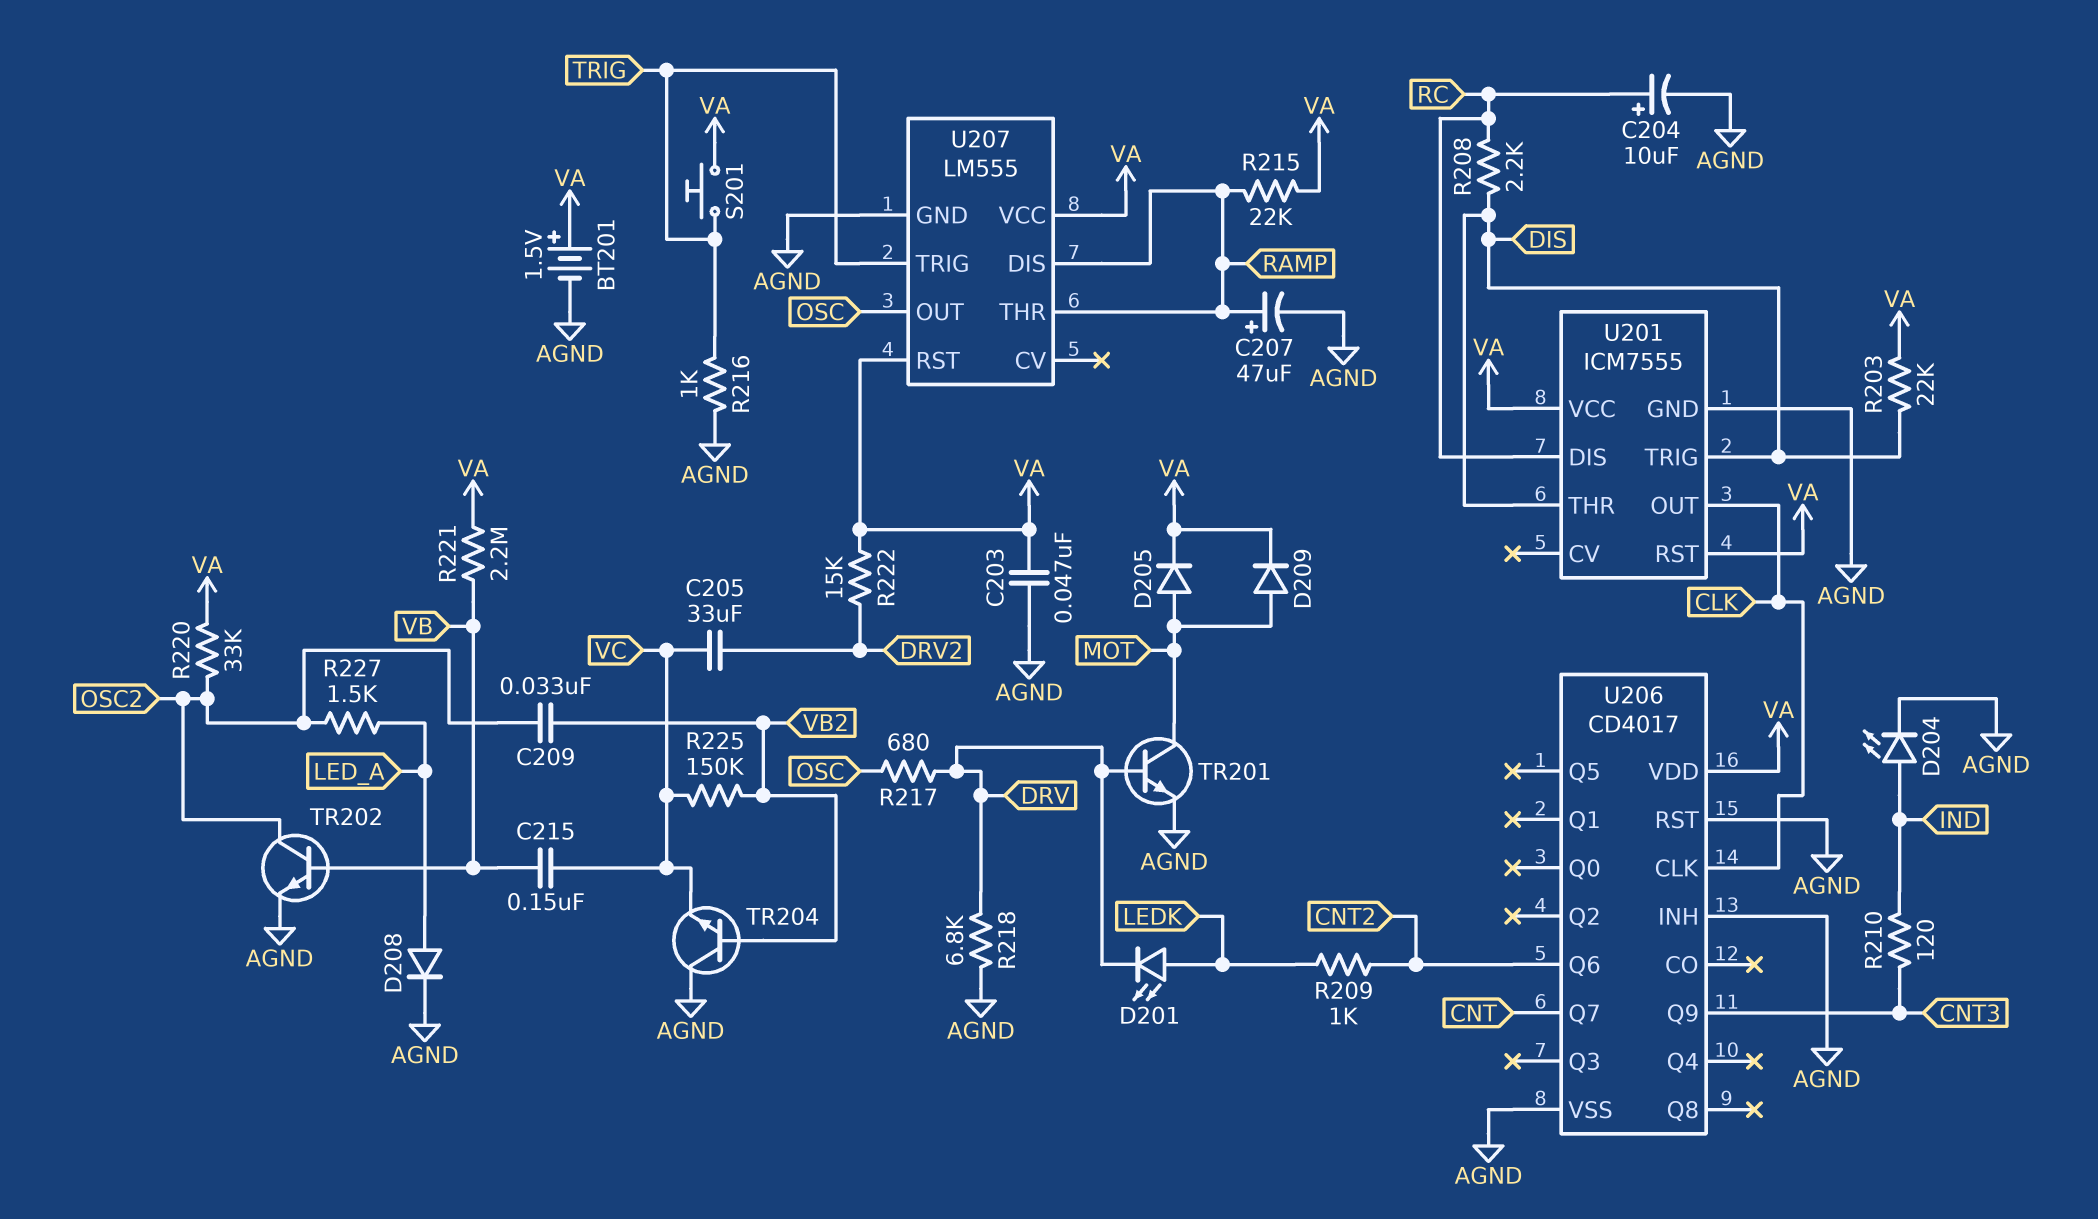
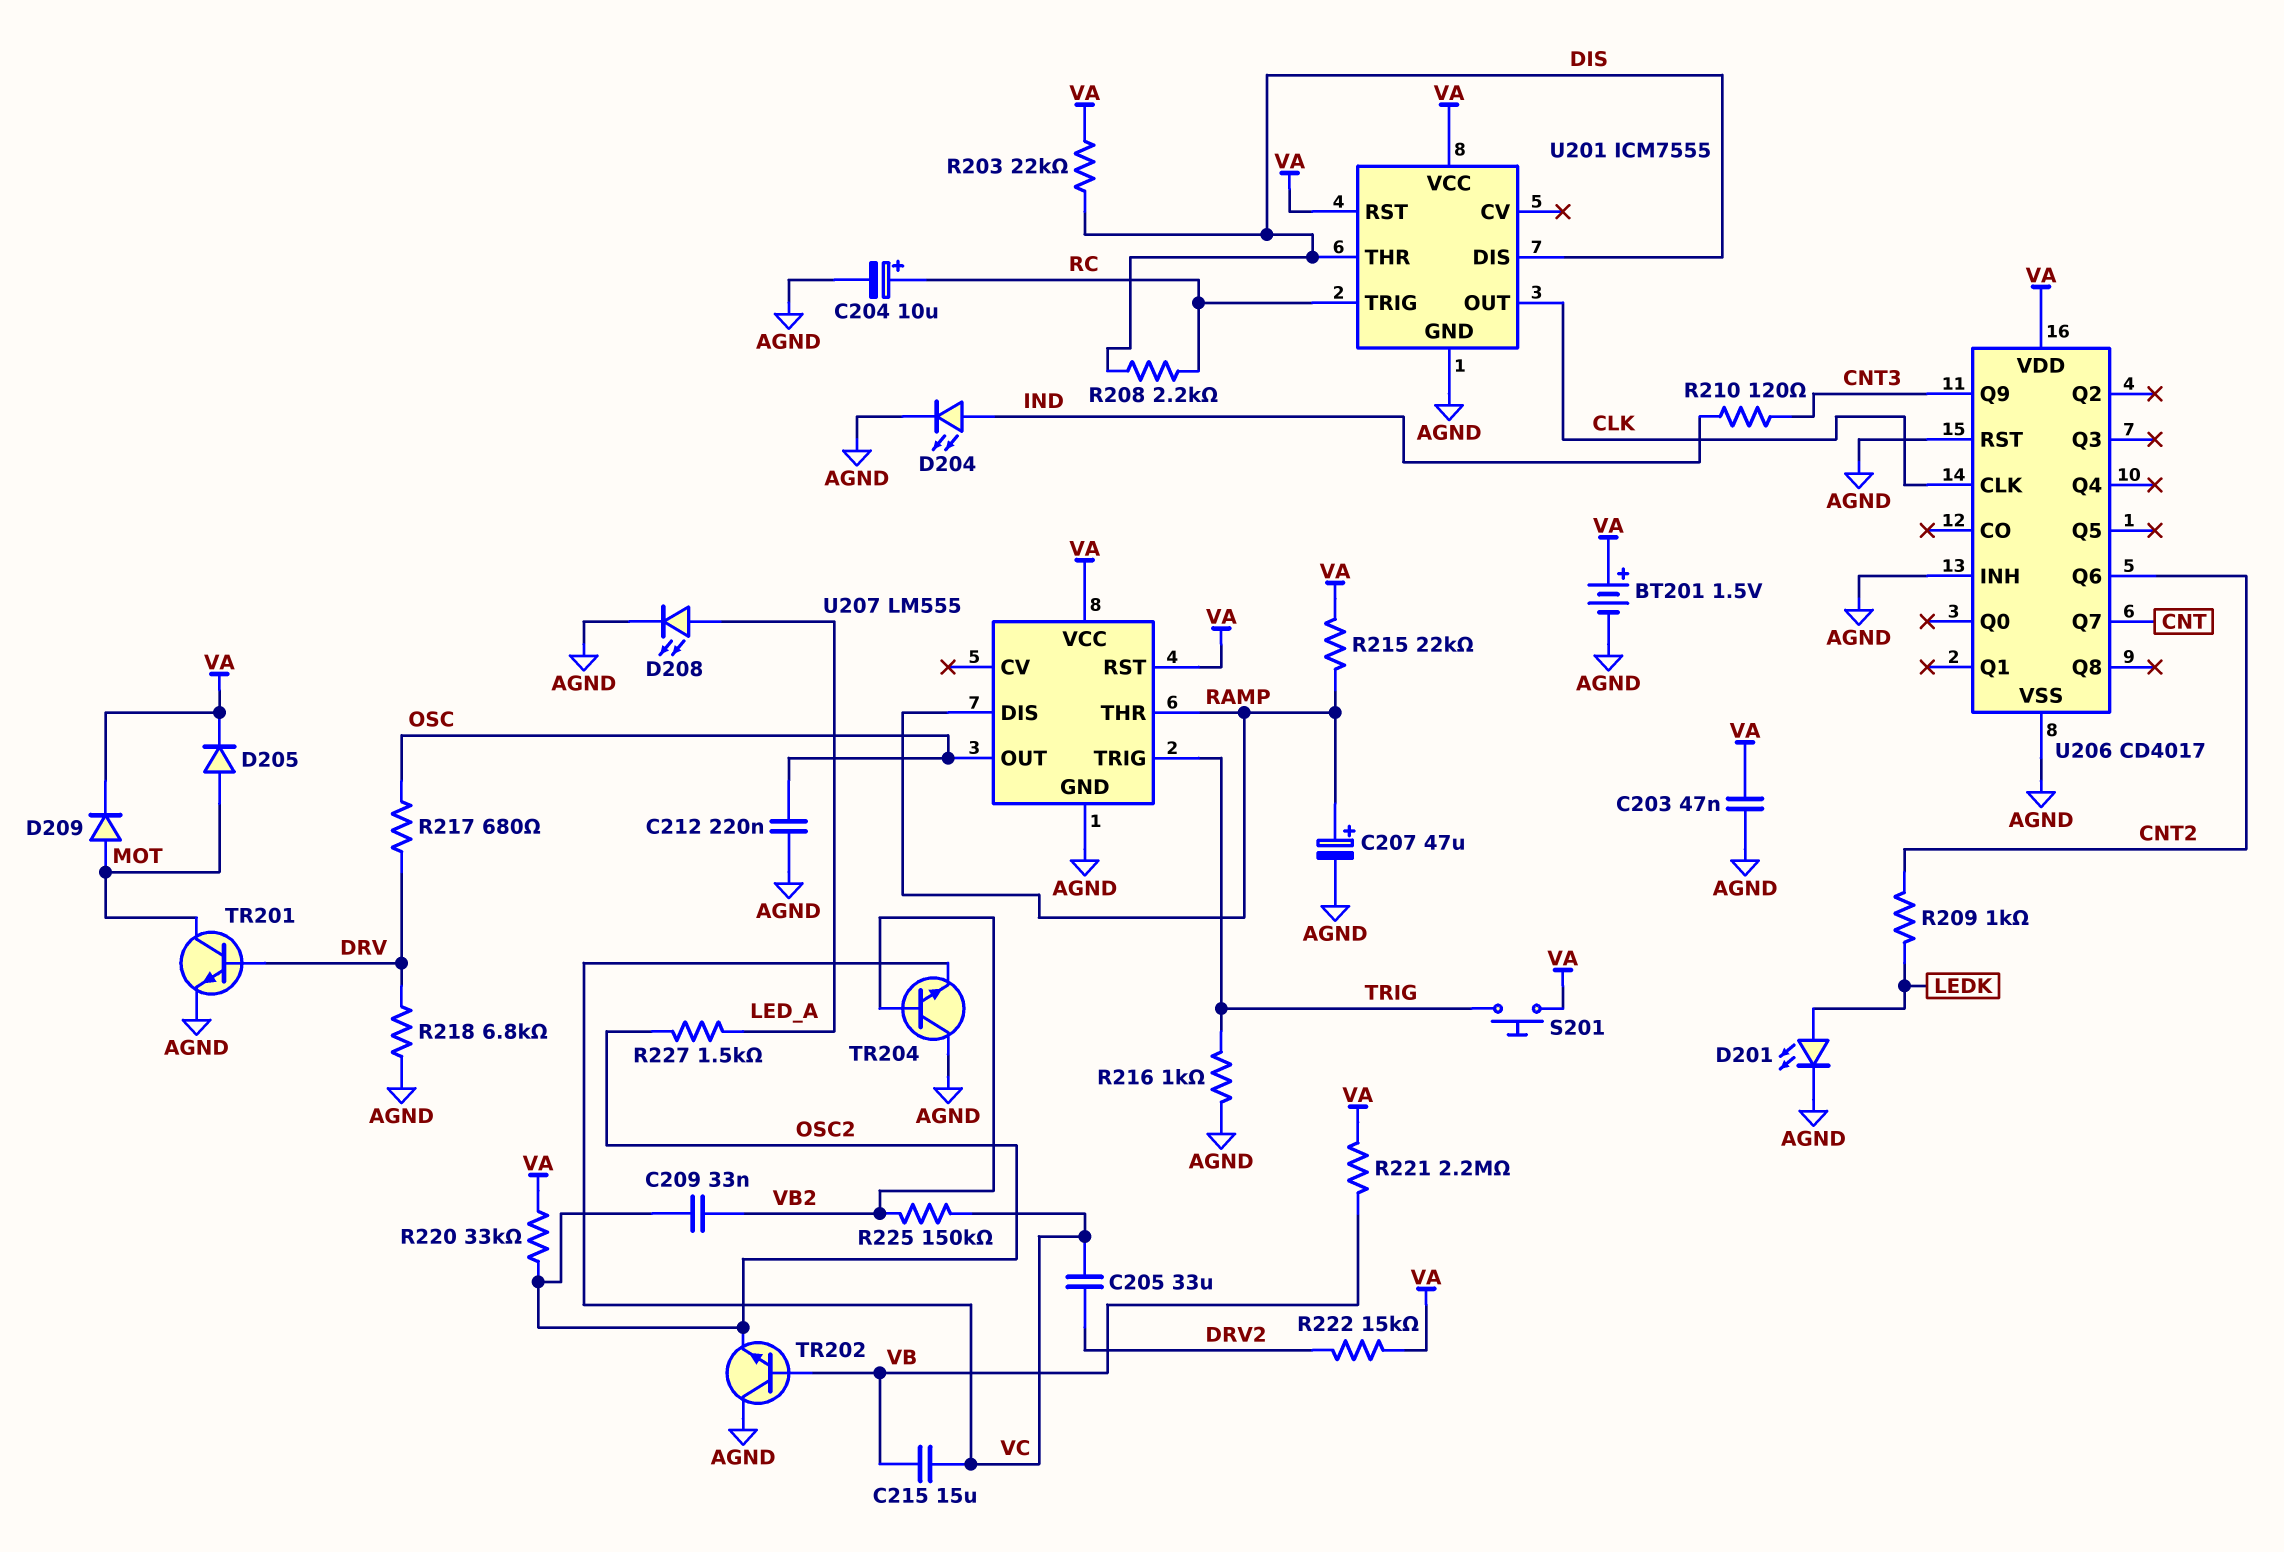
C212: none -> 220nF (AGND, OSC)
C215: 150nF (VB, VC) -> 15uF (VB, VC)
D201: LED (A LEDK, K DRV) -> LED (A LEDK, K AGND)
D208: diode (A LED_A, K AGND) -> LED (A LED_A, K AGND)
TR202: NPN (B VB, C OSC2, E AGND) -> NPN (B VB, C AGND, E OSC2)
U201 pin DIS: RC -> DIS
U201 pin TRIG: DIS -> RC

